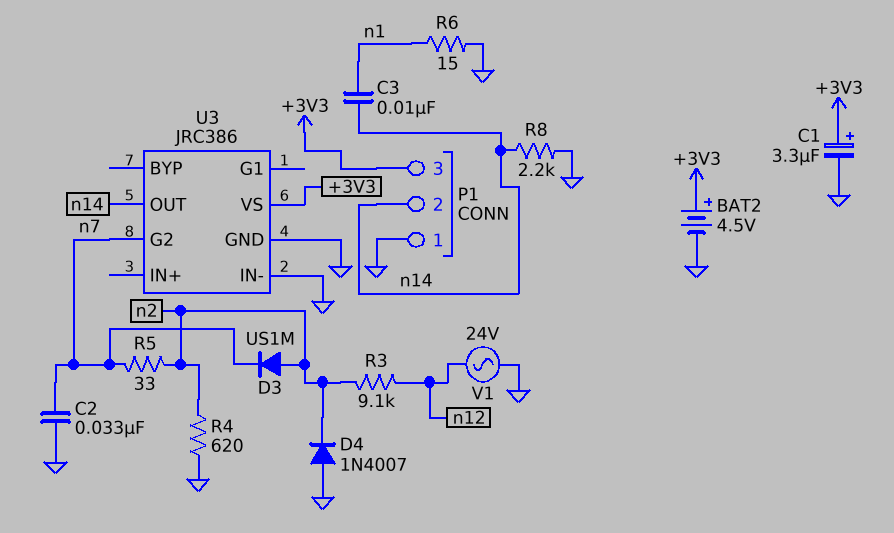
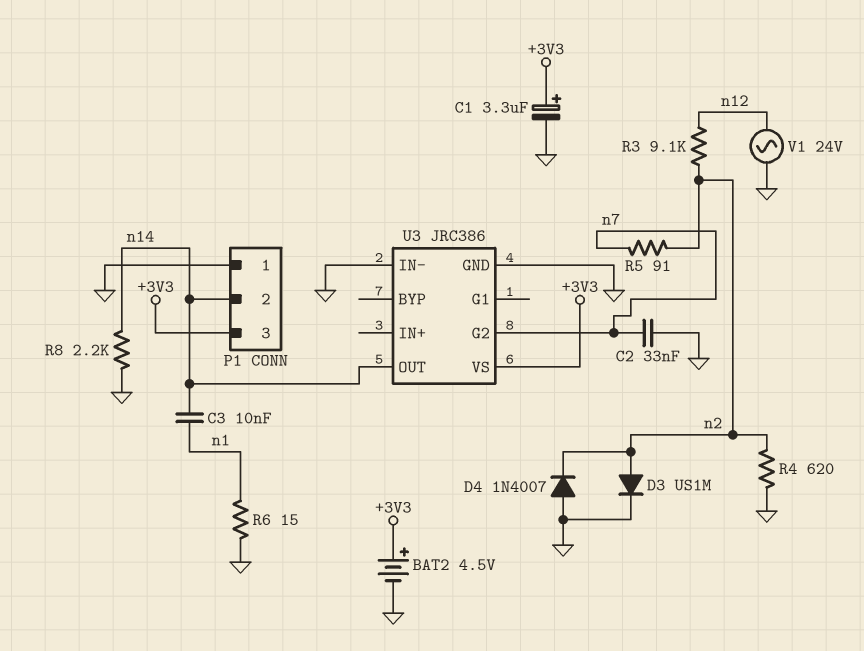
D3: diode US1M (A n2, K n7) -> diode US1M (A n2, K GND)
R5: 33 (n2, n7) -> 91 (n2, n7)

